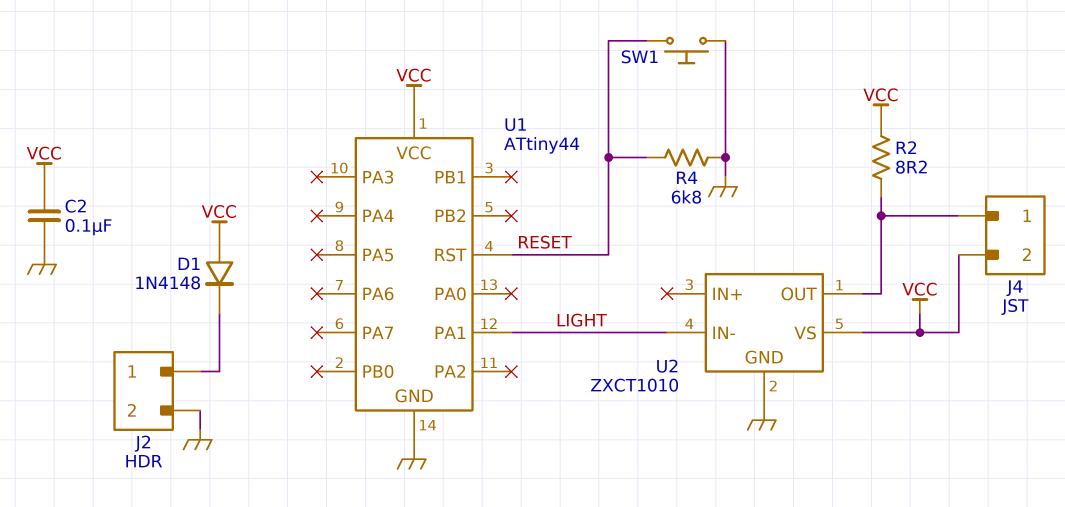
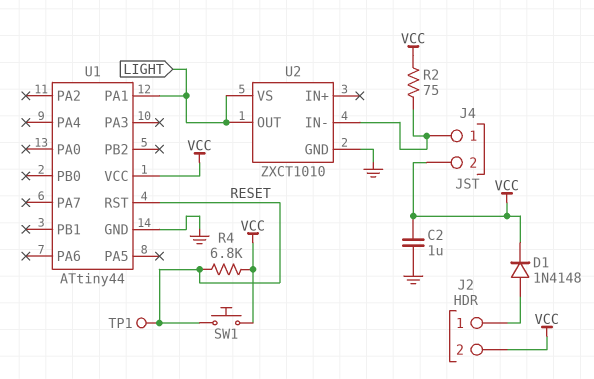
C2: 100nF (GND, VCC) -> 1uF (GND, VCC)
D1: diode 1N4148 (A VCC, K J2/1) -> diode 1N4148 (A J2/1, K VCC)
J2 pin 2: GND -> VCC
R2: 8.2 (J4/1, VCC) -> 75 (J4/1, VCC)
R4: 6.8k (GND, RESET) -> 6.8k (RESET, VCC)
SW1: button (GND, RESET) -> button (RESET, VCC)
TP1: none -> test point (RESET)
U2 pin IN-: LIGHT -> J4/1
U2 pin OUT: J4/1 -> LIGHT
U2 pin VS: VCC -> LIGHT

